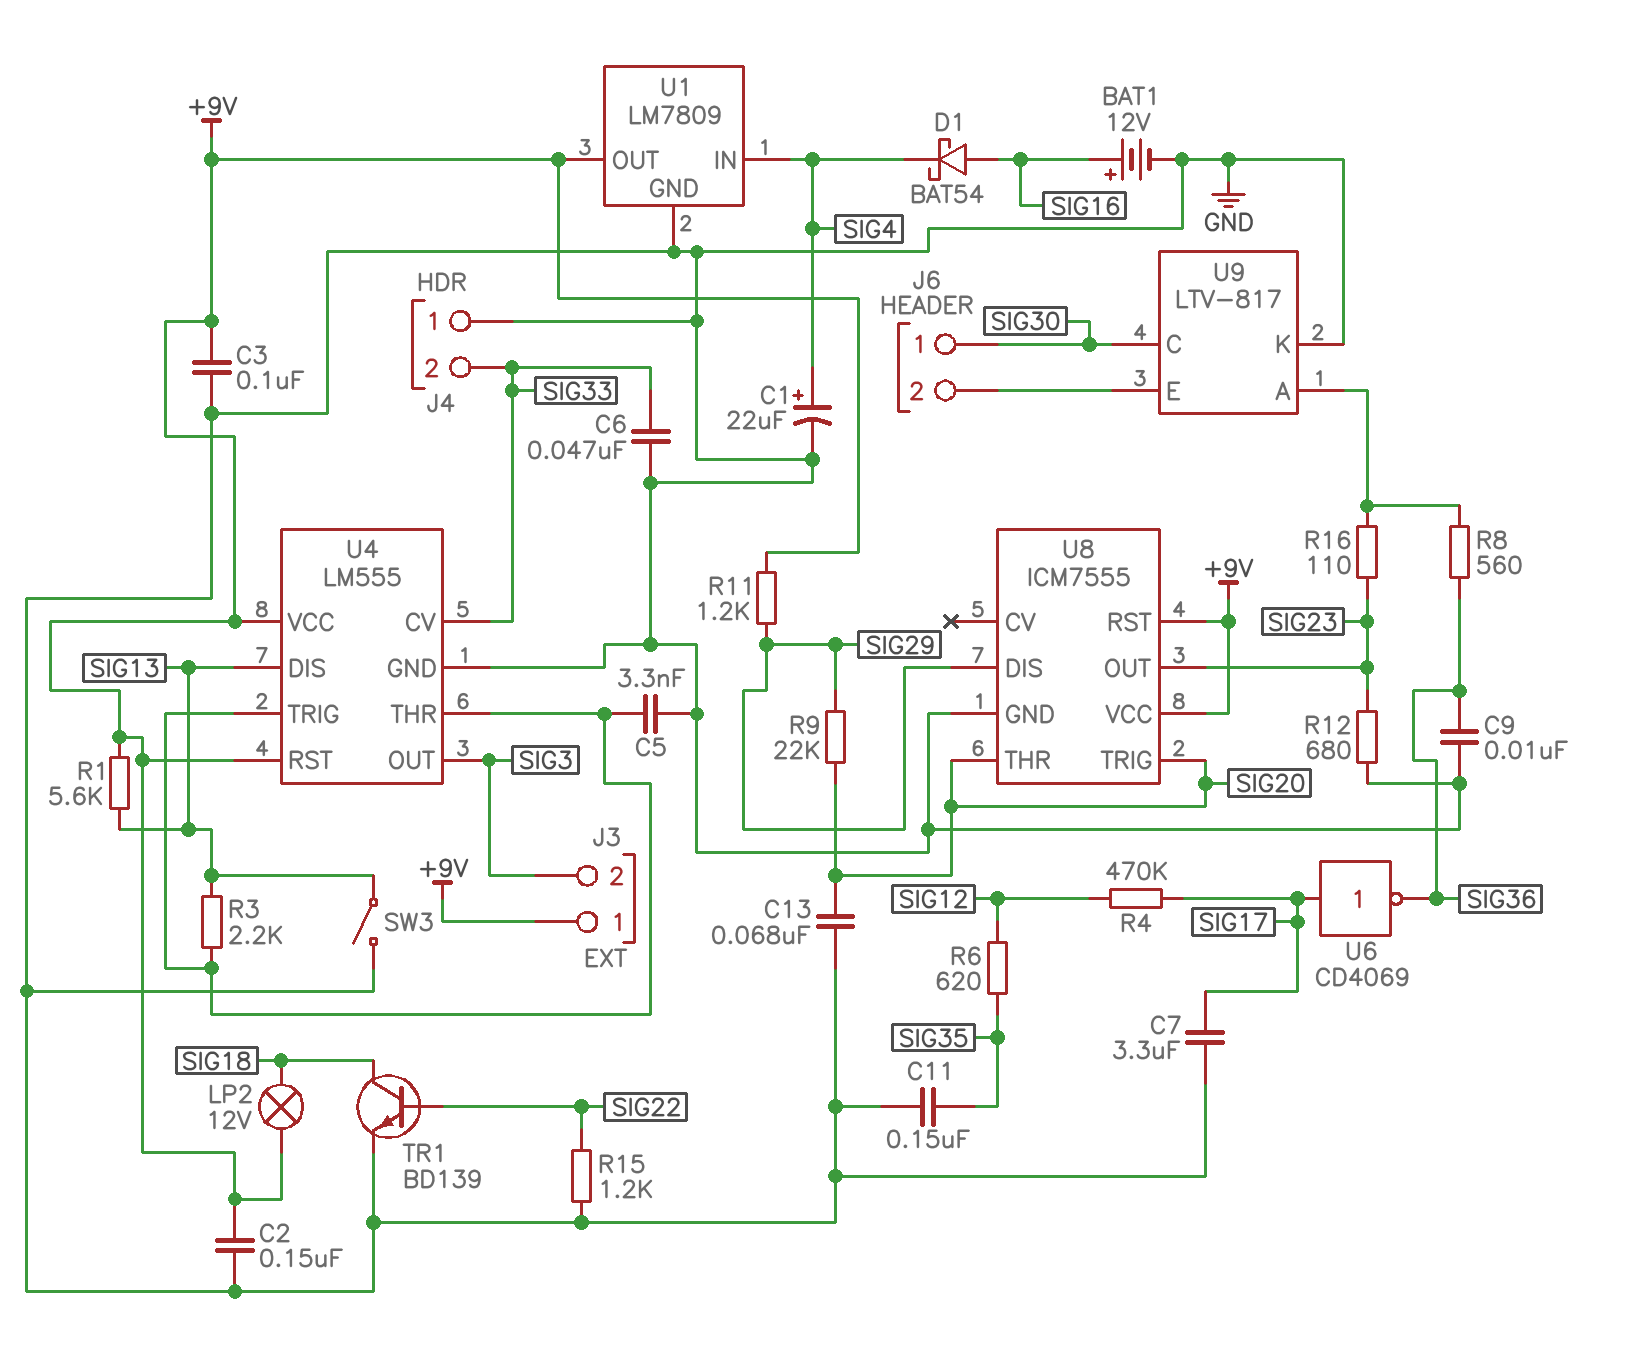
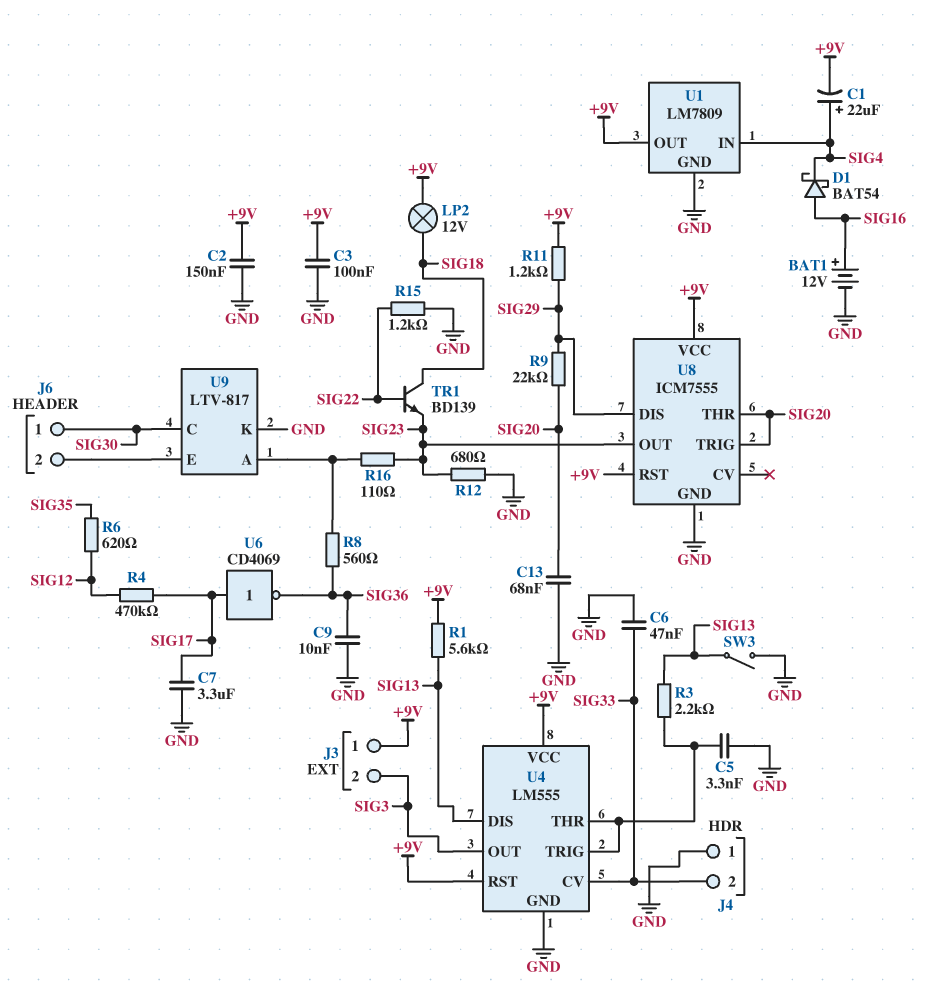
C1: 22uF (plus SIG4, minus GND) -> 22uF (plus SIG4, minus +9V)
C11: 150nF (GND, SIG35) -> none
TR1: NPN BD139 (B SIG22, C SIG18, E GND) -> NPN BD139 (B SIG22, C SIG18, E SIG23)

